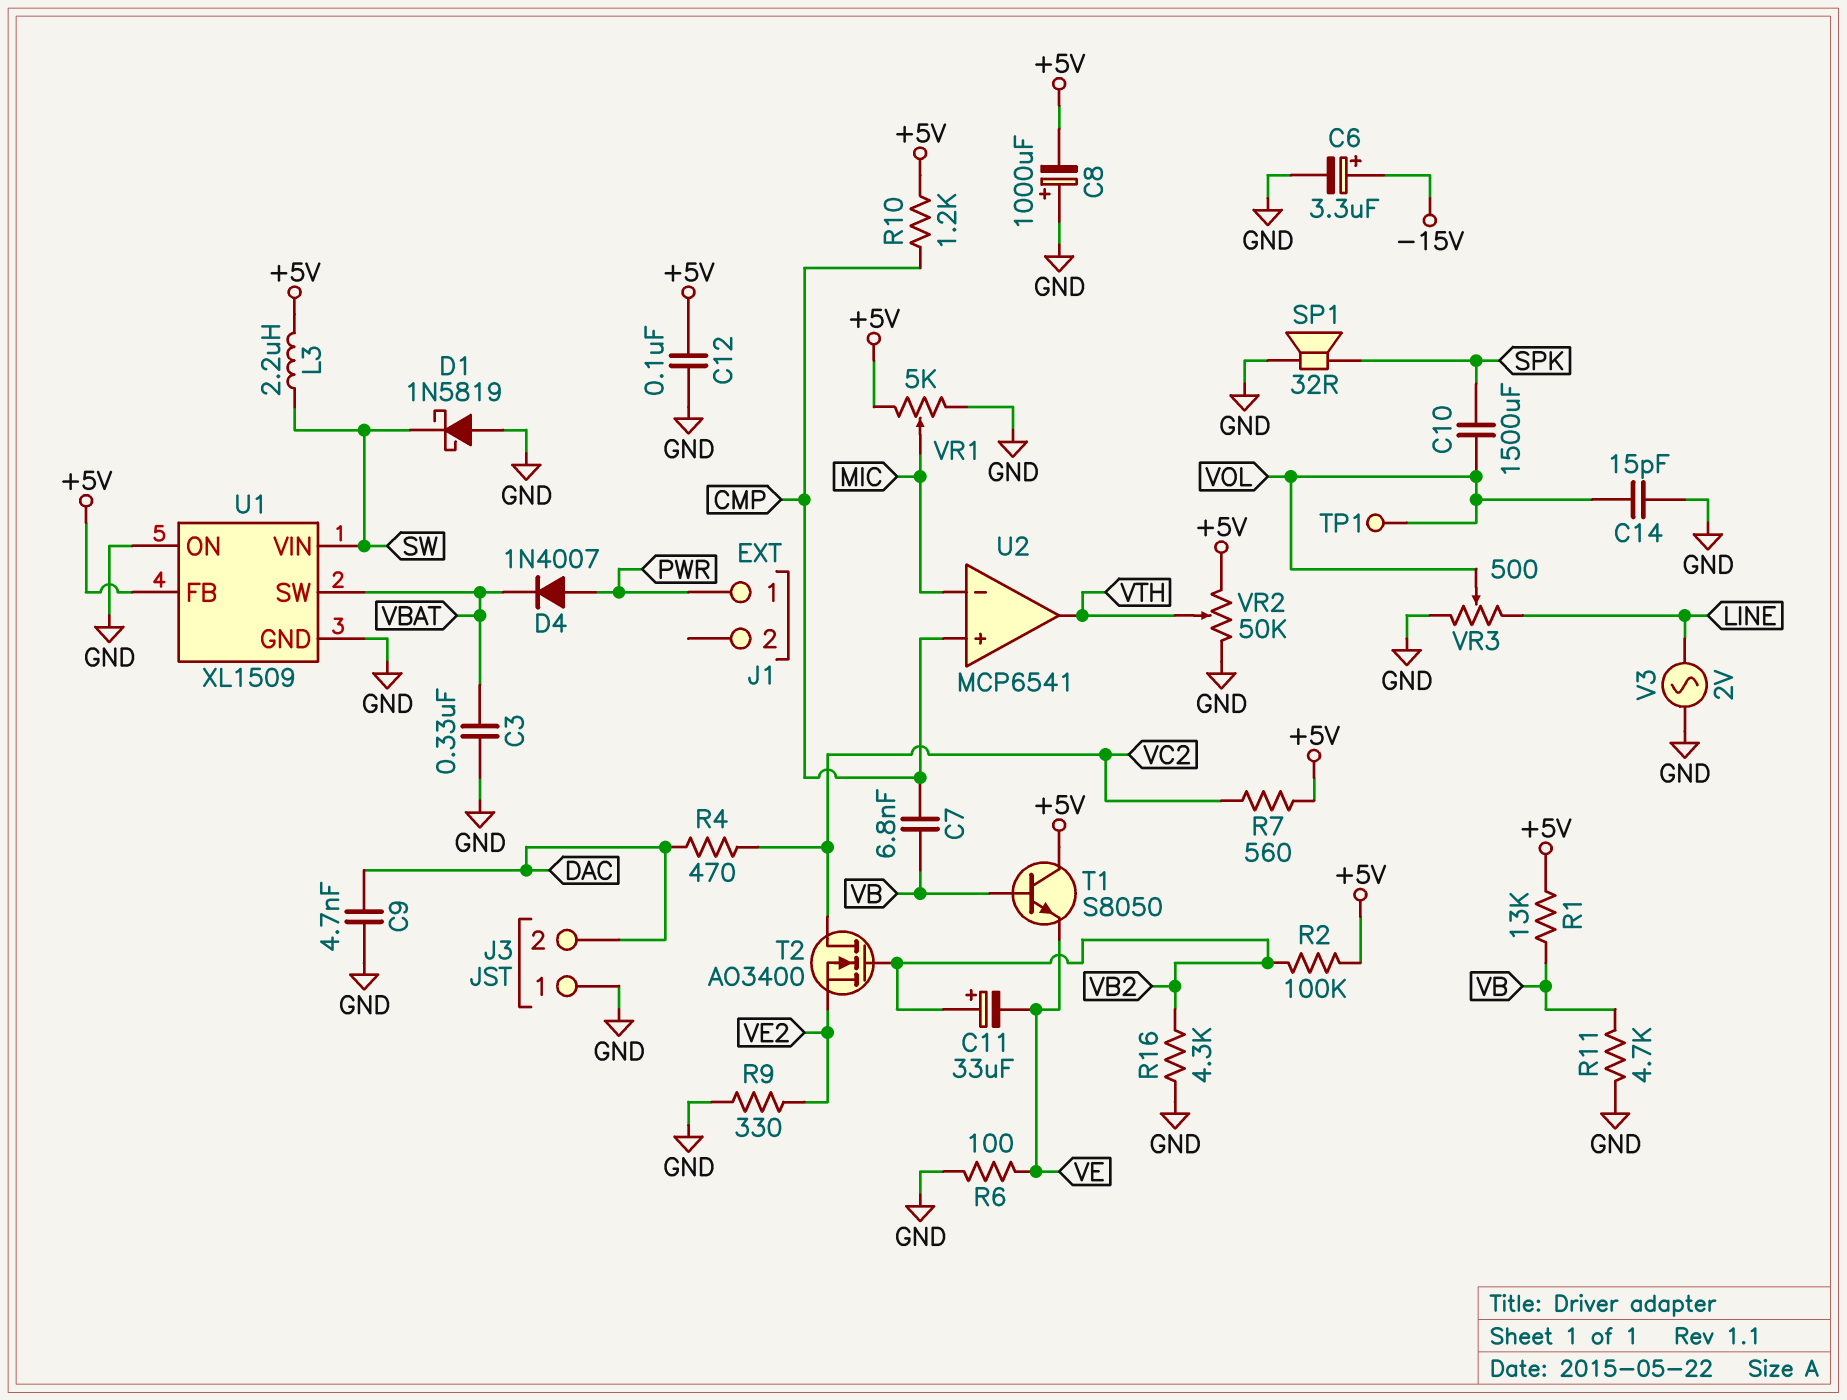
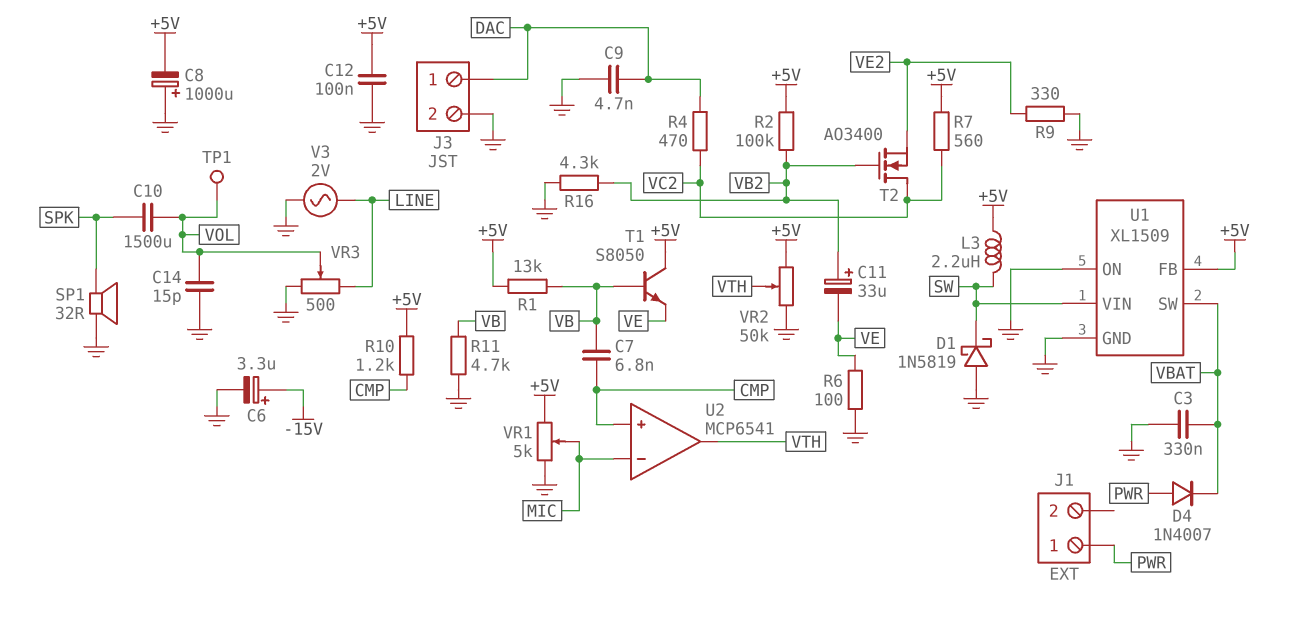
J3 pin 1: GND -> DAC
J3 pin 2: DAC -> GND

